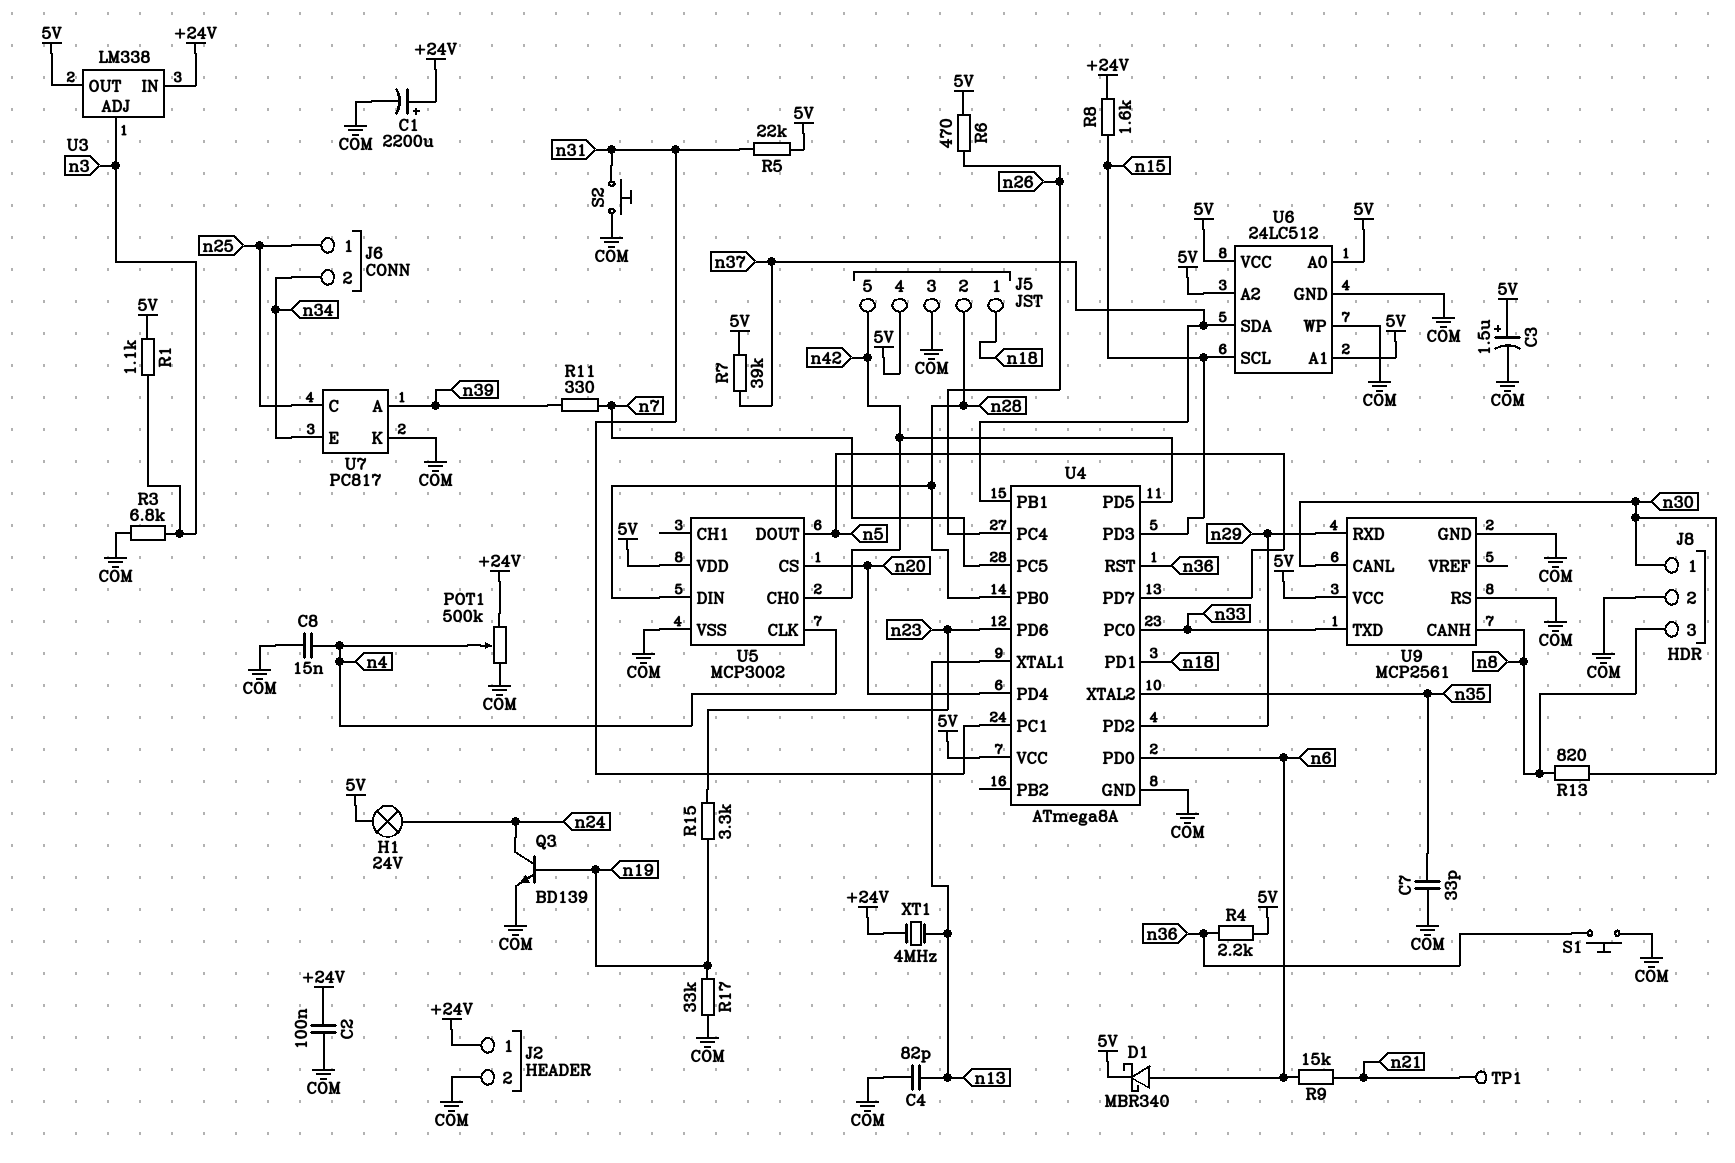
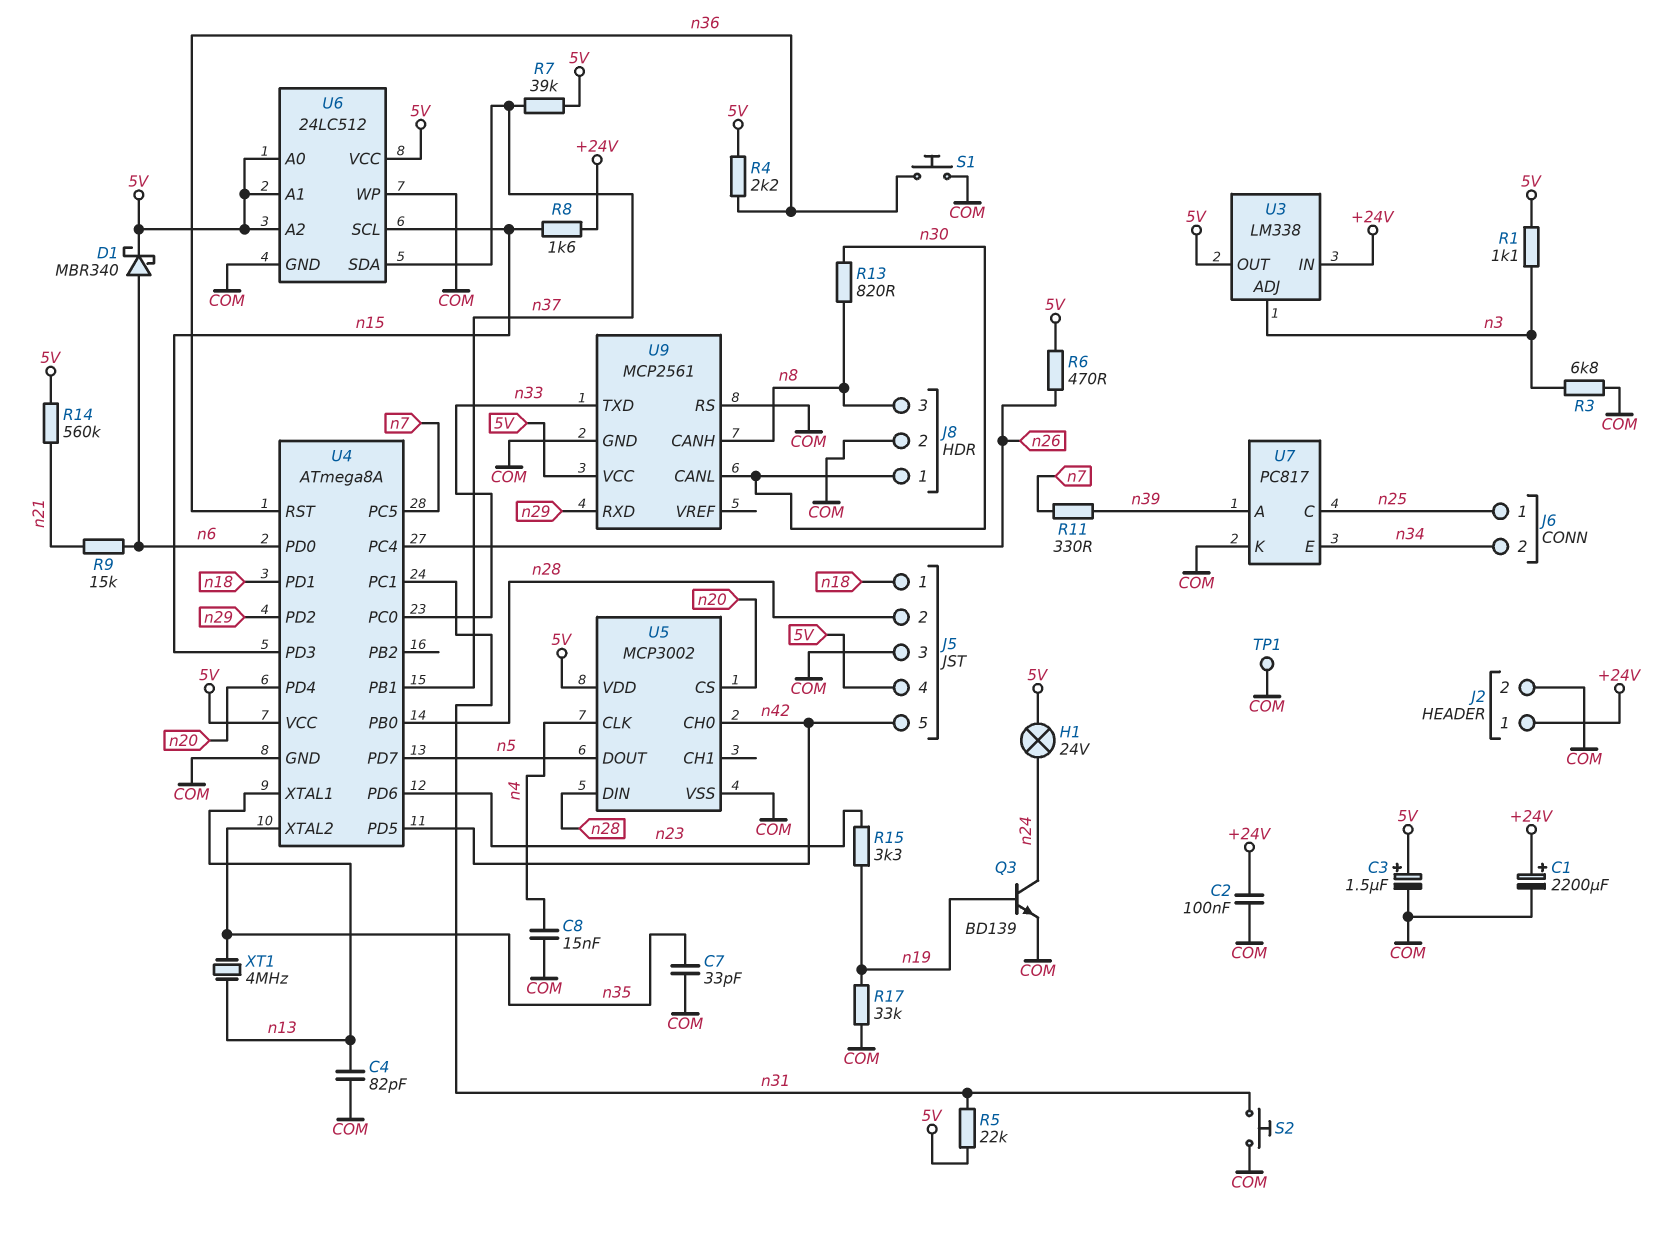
POT1: 500k (+24V, COM, wiper n4) -> none
R14: none -> 560k (5V, n21)
TP1: test point (n21) -> test point (COM)
XT1: 4MHz (+24V, n13) -> 4MHz (n13, n35)

